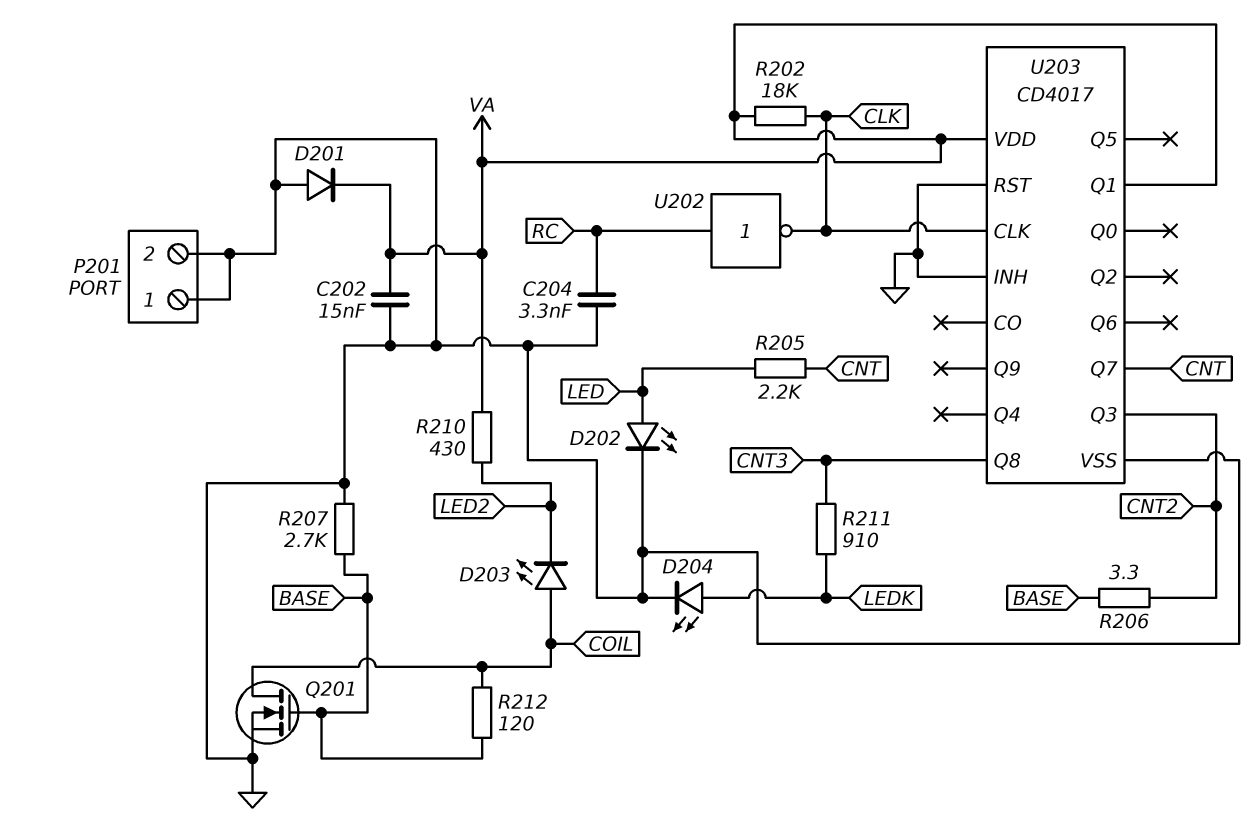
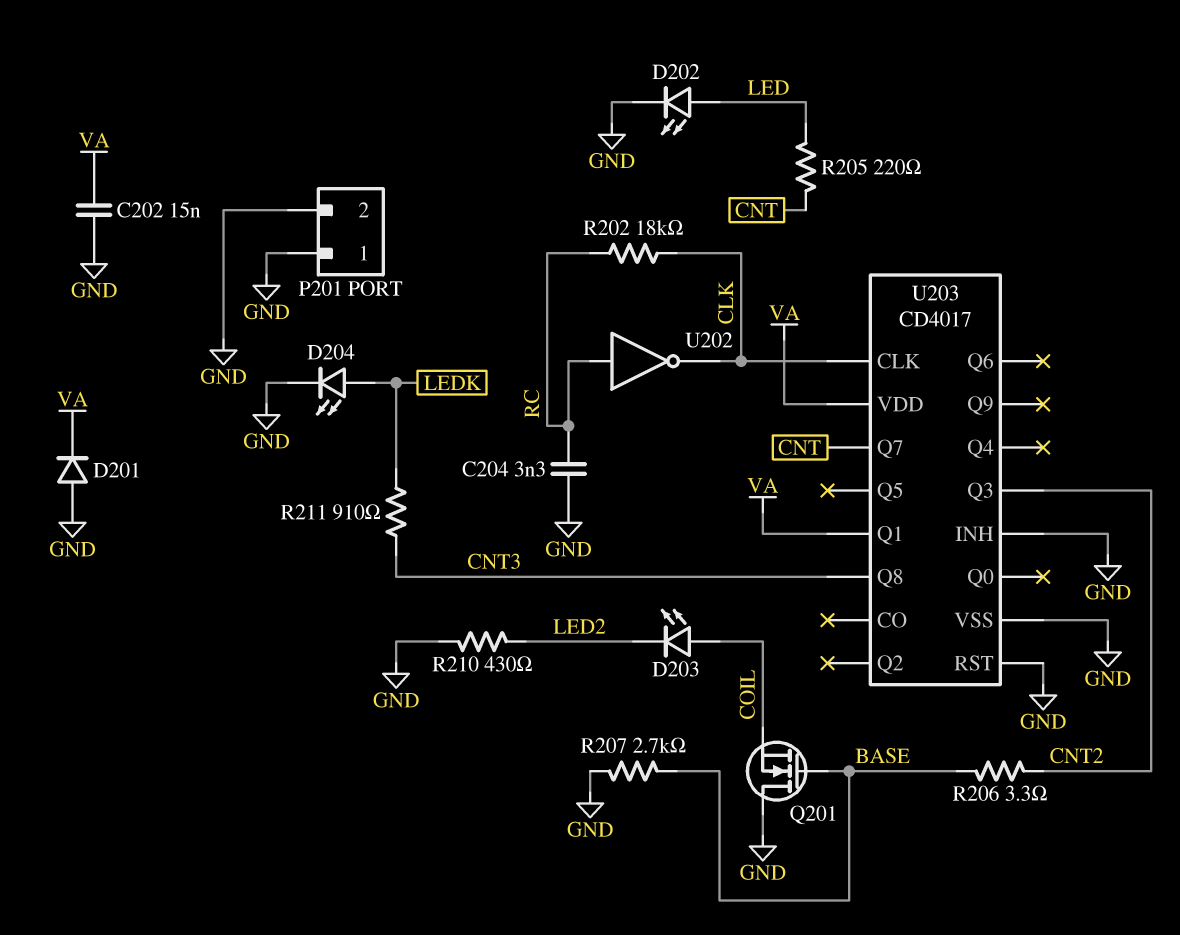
Q201: NMOS (G BASE, D COIL, S GND) -> NMOS (G BASE, D GND, S COIL)
R202: 18k (CLK, VA) -> 18k (CLK, RC)
R205: 2.2k (CNT, LED) -> 220 (CNT, LED)
R210: 430 (LED2, VA) -> 430 (GND, LED2)
R212: 120 (BASE, COIL) -> none

